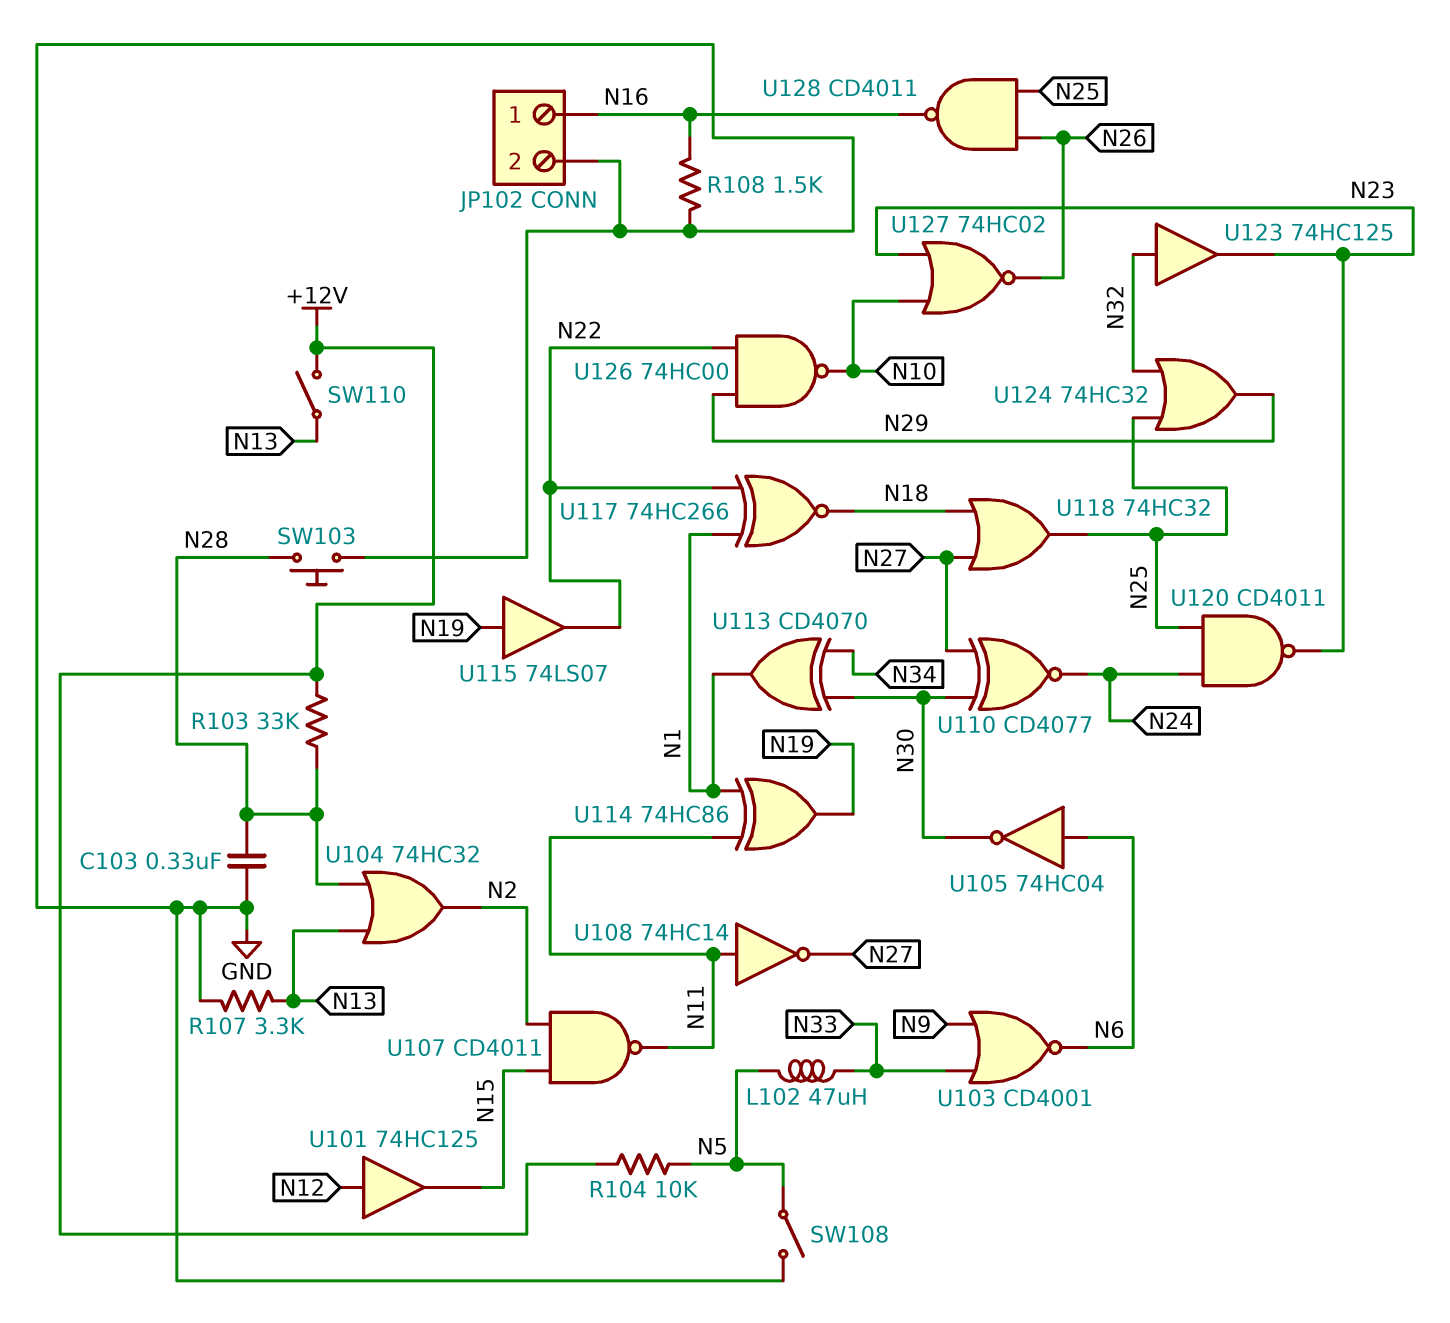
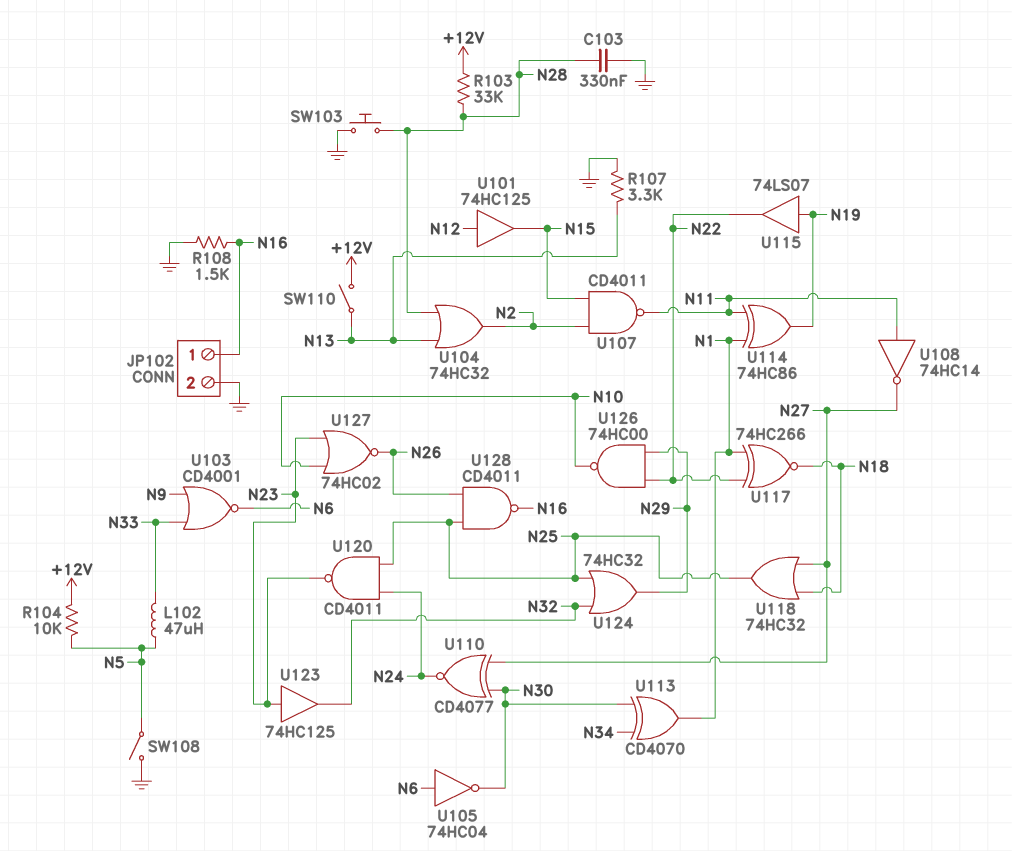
U123: buffer 74HC125 (in N32, out N23) -> buffer 74HC125 (in N23, out N32)

